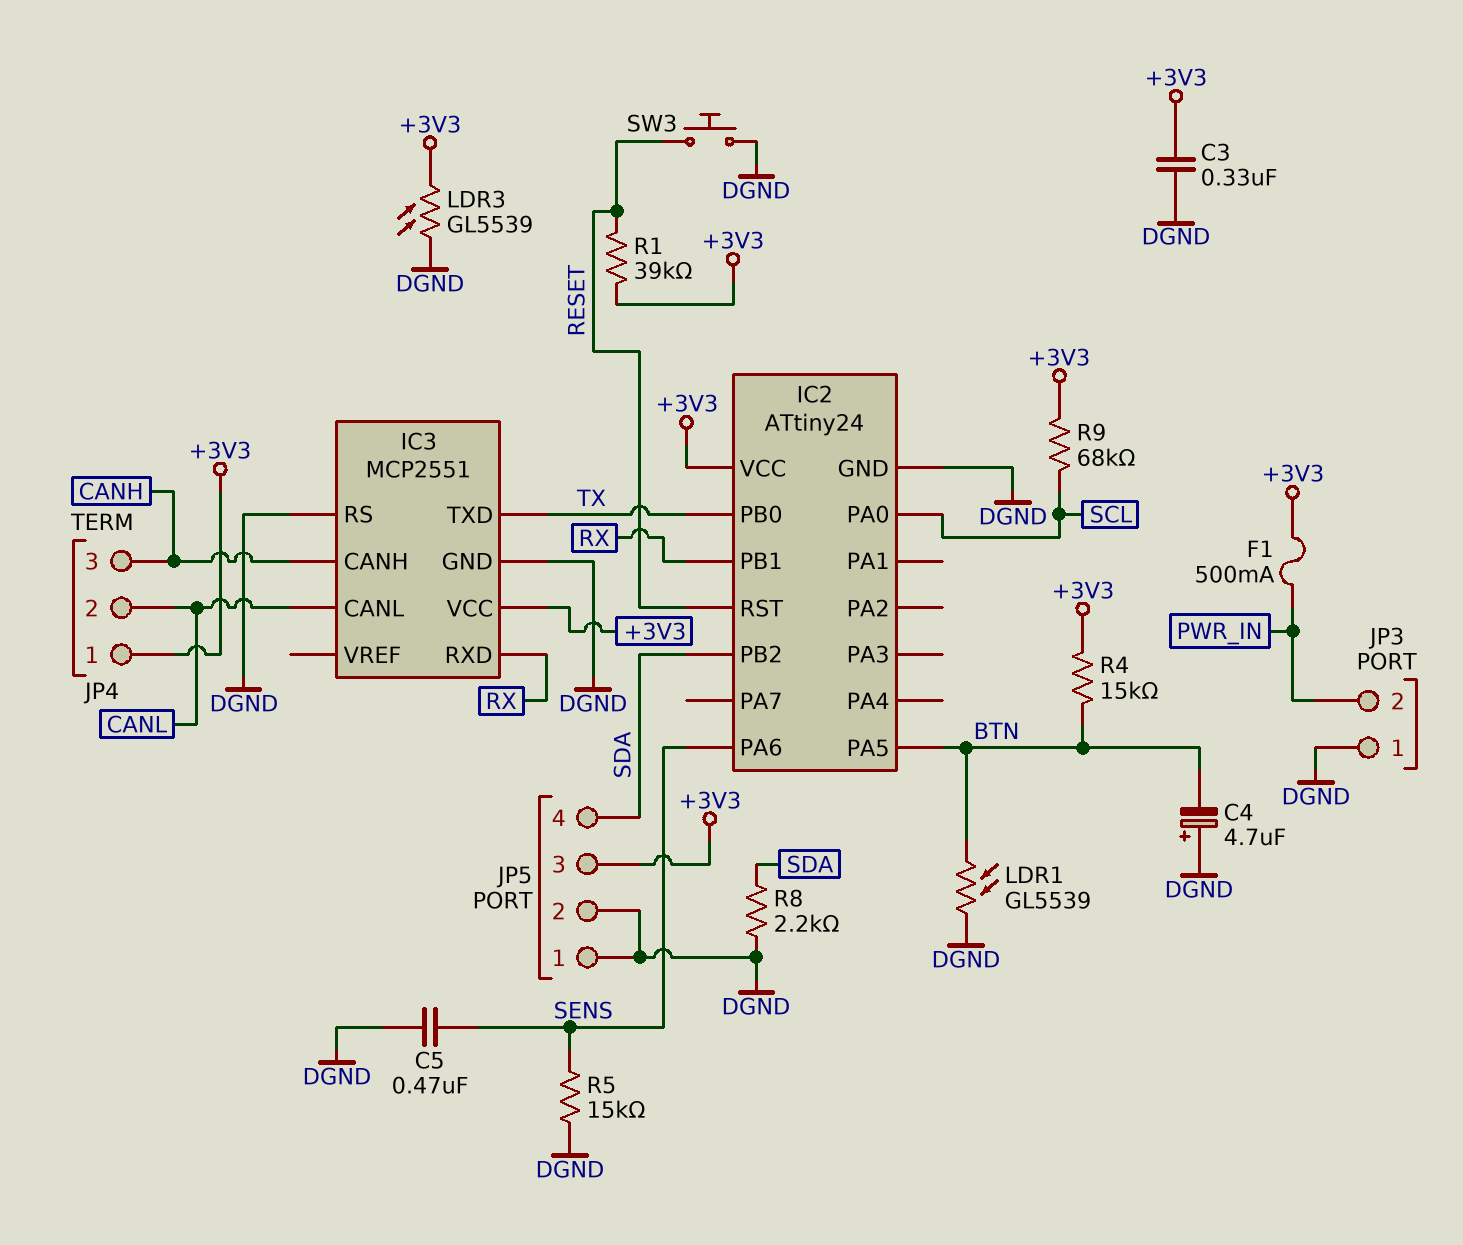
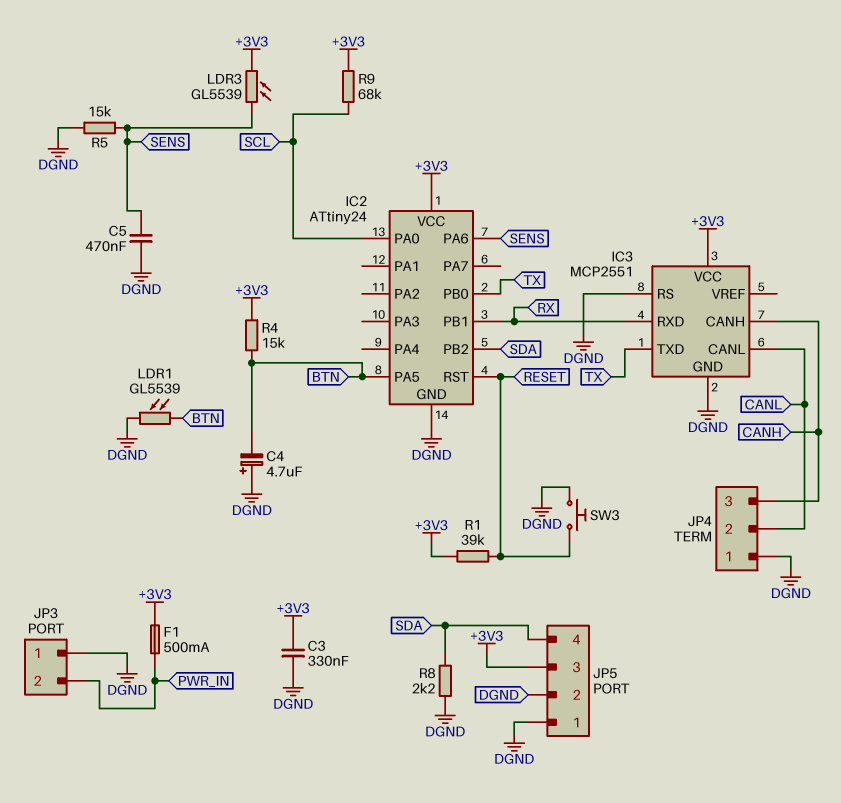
JP4 pin 1: +3V3 -> DGND
LDR3: GL5539 (+3V3, DGND) -> GL5539 (+3V3, SENS)

